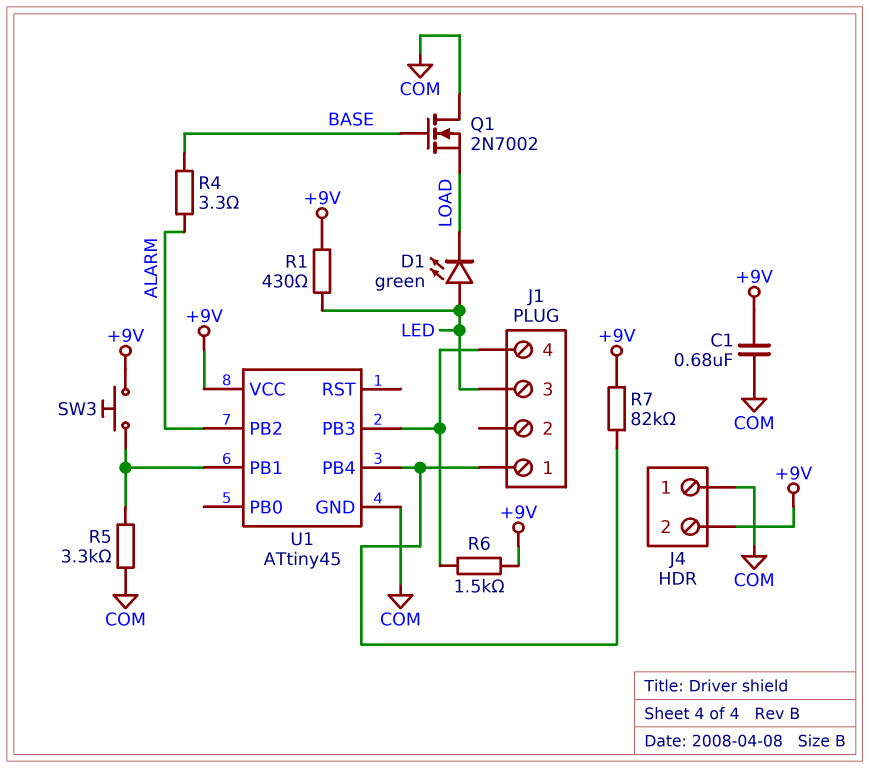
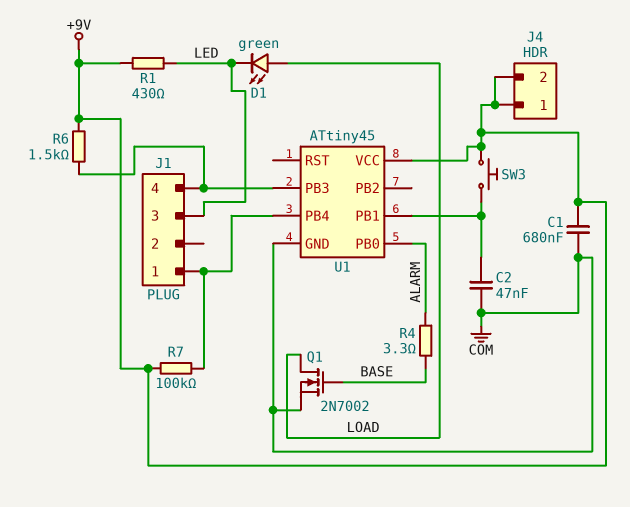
C2: none -> 47nF (COM, U1/PB1)
D1: LED green (A LED, K LOAD) -> LED green (A LOAD, K LED)
J4 pin 1: COM -> +9V
Q1: NMOS 2N7002 (G BASE, D COM, S LOAD) -> NMOS 2N7002 (G BASE, D LOAD, S COM)
R5: 3.3k (COM, U1/PB1) -> none
R7: 82k (+9V, J1/1) -> 100k (+9V, J1/1)
U1 pin PB0: none -> ALARM
U1 pin PB2: ALARM -> none

